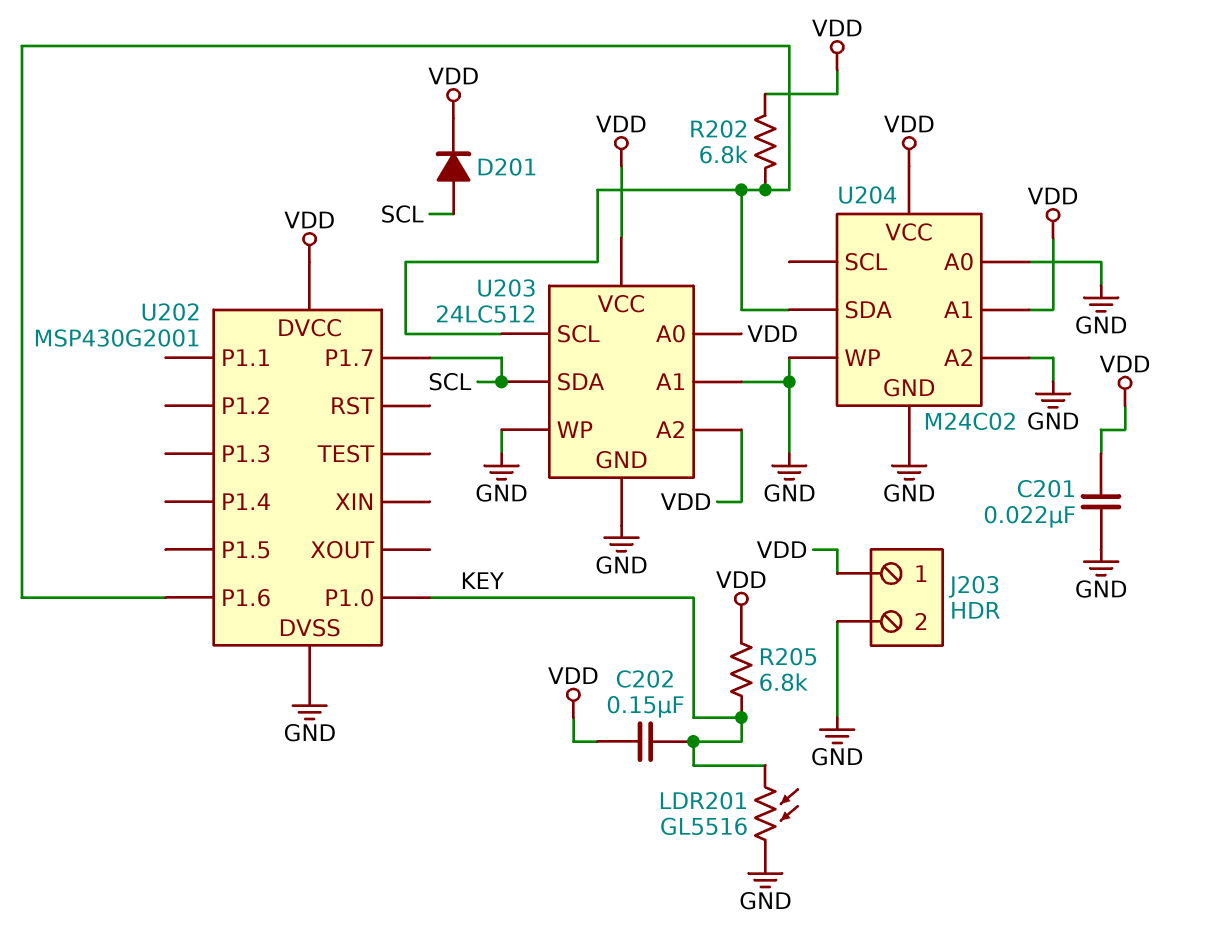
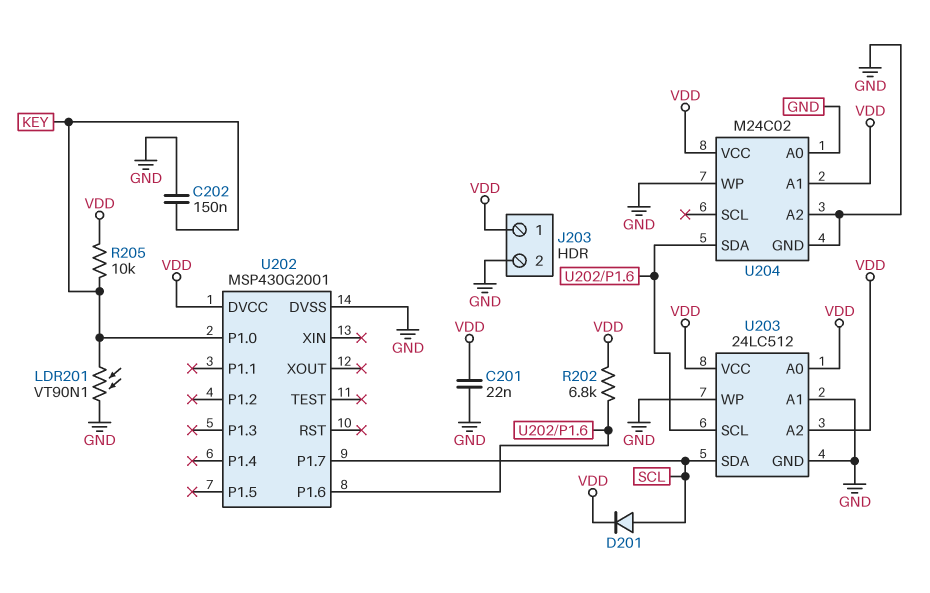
C202: 150nF (KEY, VDD) -> 150nF (GND, KEY)
LDR201: GL5516 (GND, KEY) -> VT90N1 (GND, KEY)
R205: 6.8k (KEY, VDD) -> 10k (KEY, VDD)

